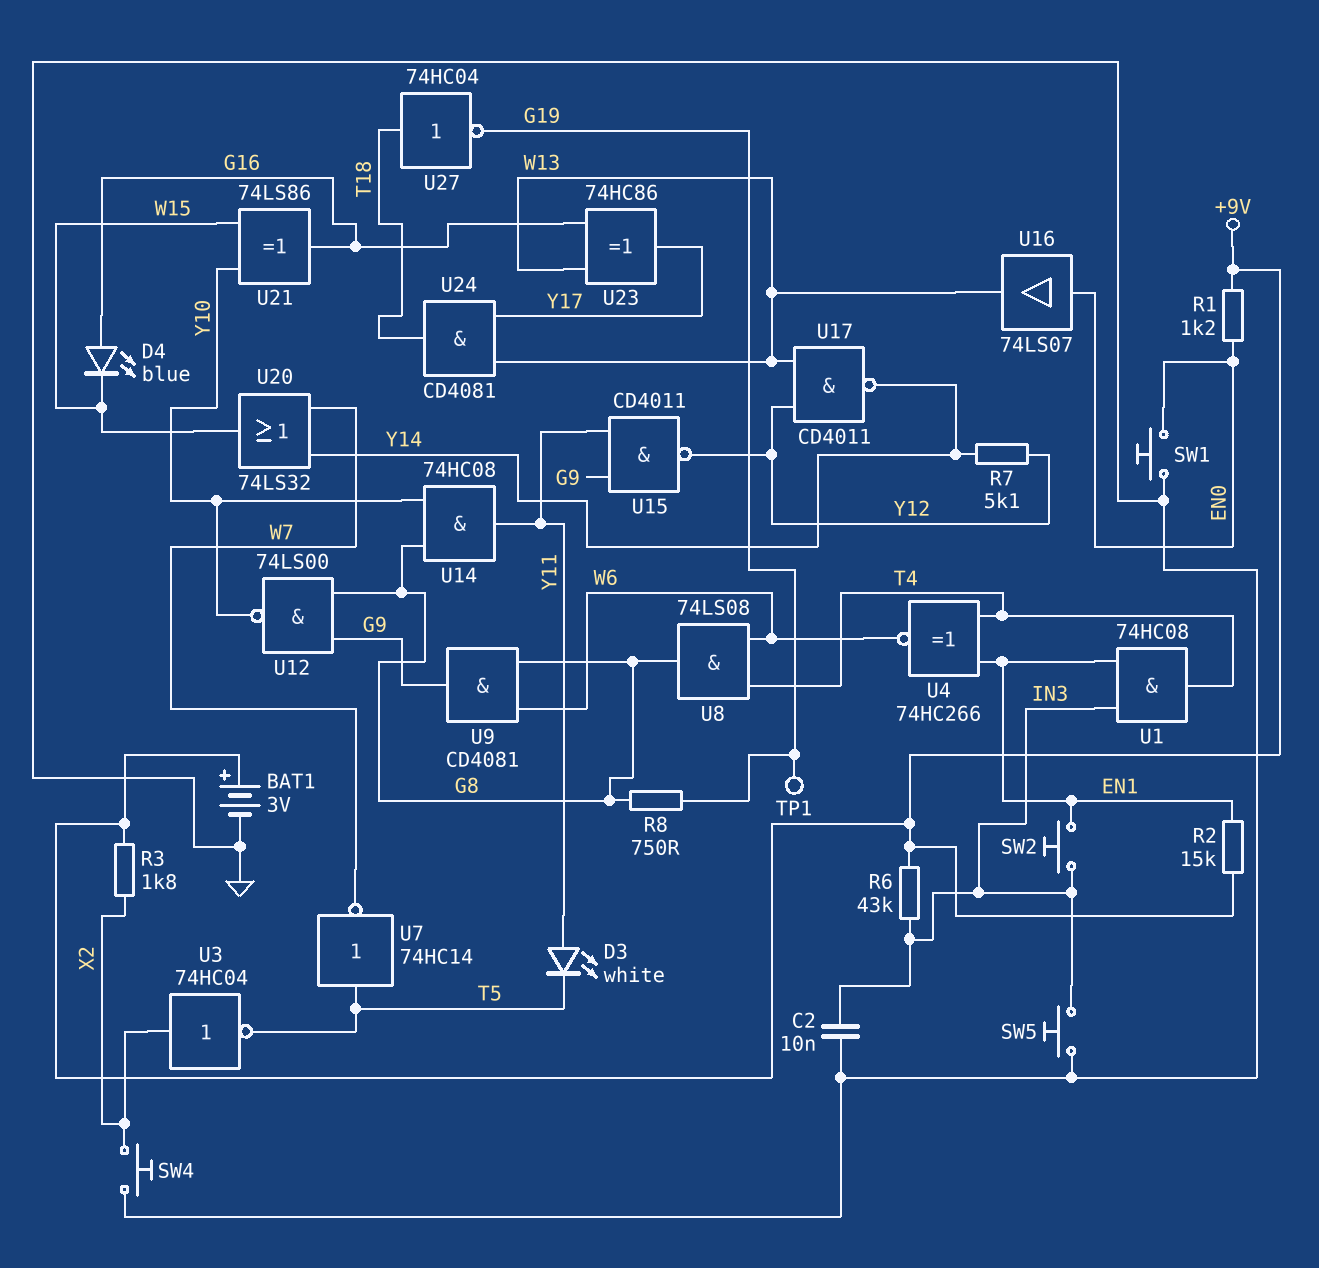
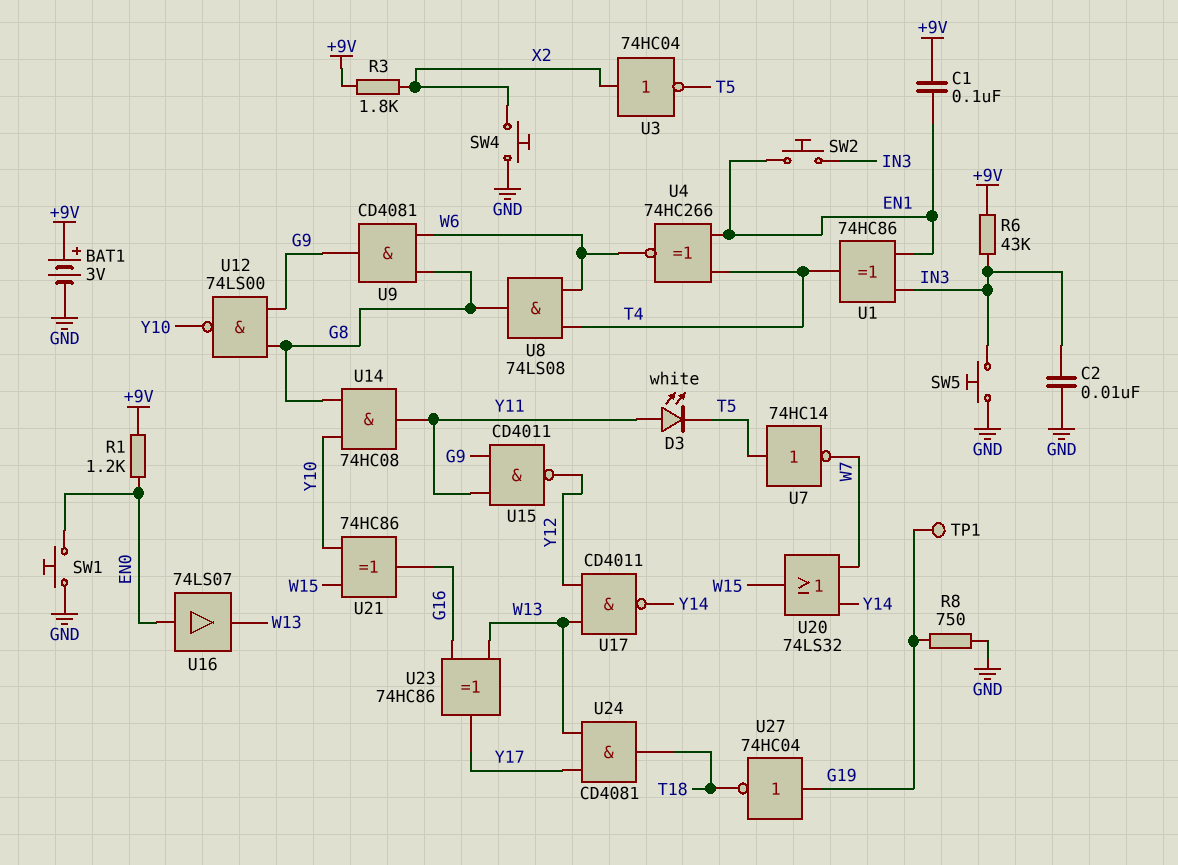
C1: none -> 100nF (+9V, EN1)
D4: LED blue (A G16, K W15) -> none
R2: 15k (+9V, EN1) -> none
R7: 5.1k (Y12, Y14) -> none
R8: 750 (G8, G19) -> 750 (G19, GND)
U1: AND 74HC08 (in EN1, in IN3, out T4) -> XOR 74HC86 (in EN1, in IN3, out T4)
U21: XOR 74LS86 (in W15, in Y10, out G16) -> XOR 74HC86 (in W15, in Y10, out G16)
U27: NOT 74HC04 (in T18, out G19) -> NOT 74HC04 (in G19, out T18)

